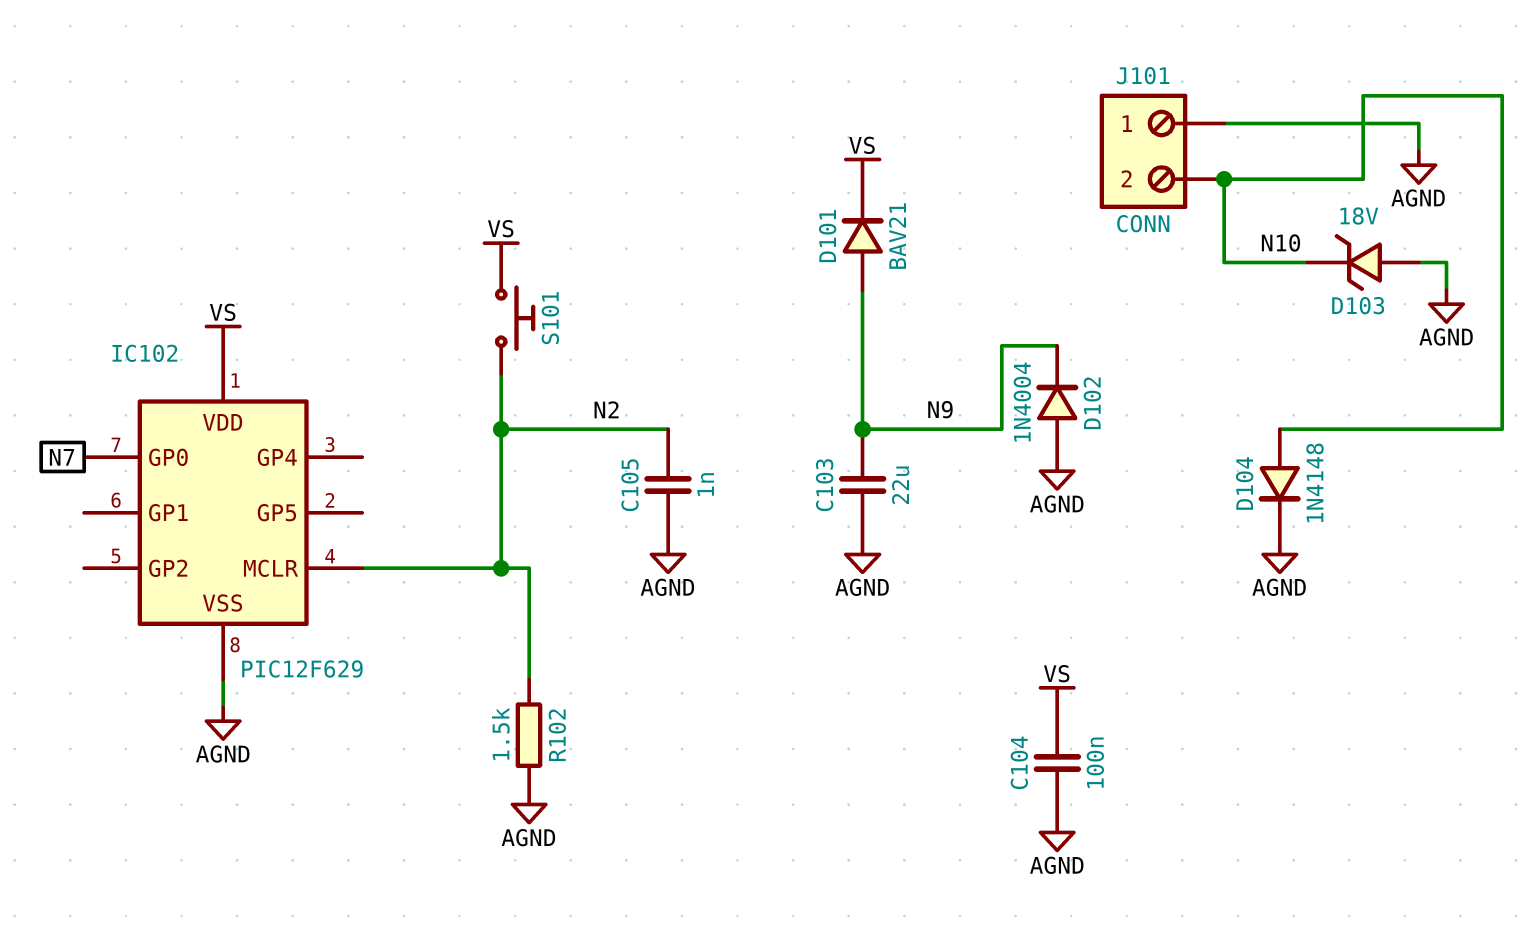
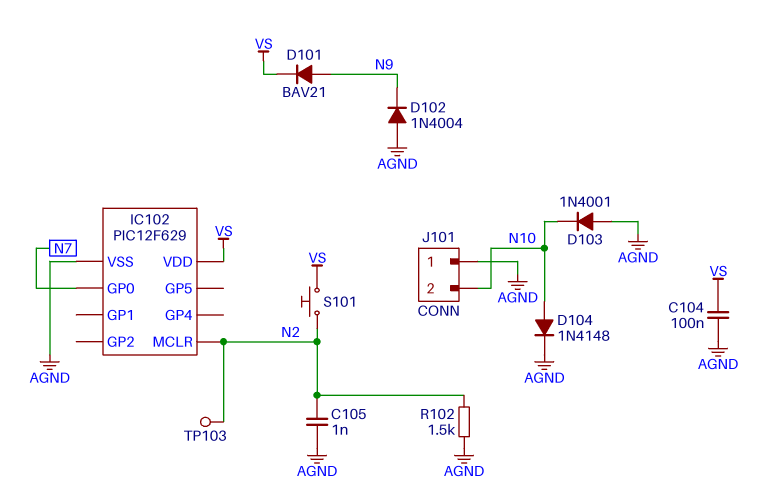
C103: 22uF (AGND, N9) -> none
D103: zener 18V (A AGND, K N10) -> diode 1N4001 (A AGND, K N10)
TP103: none -> test point (N2)

